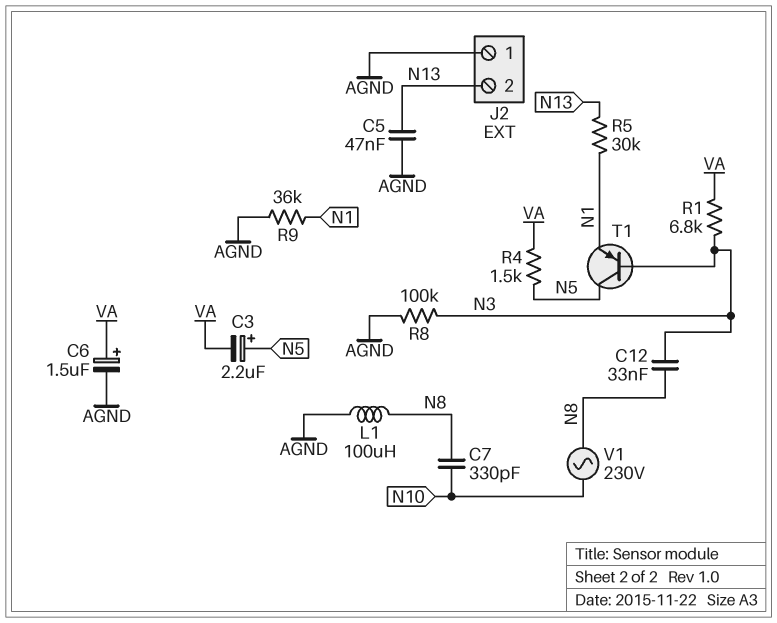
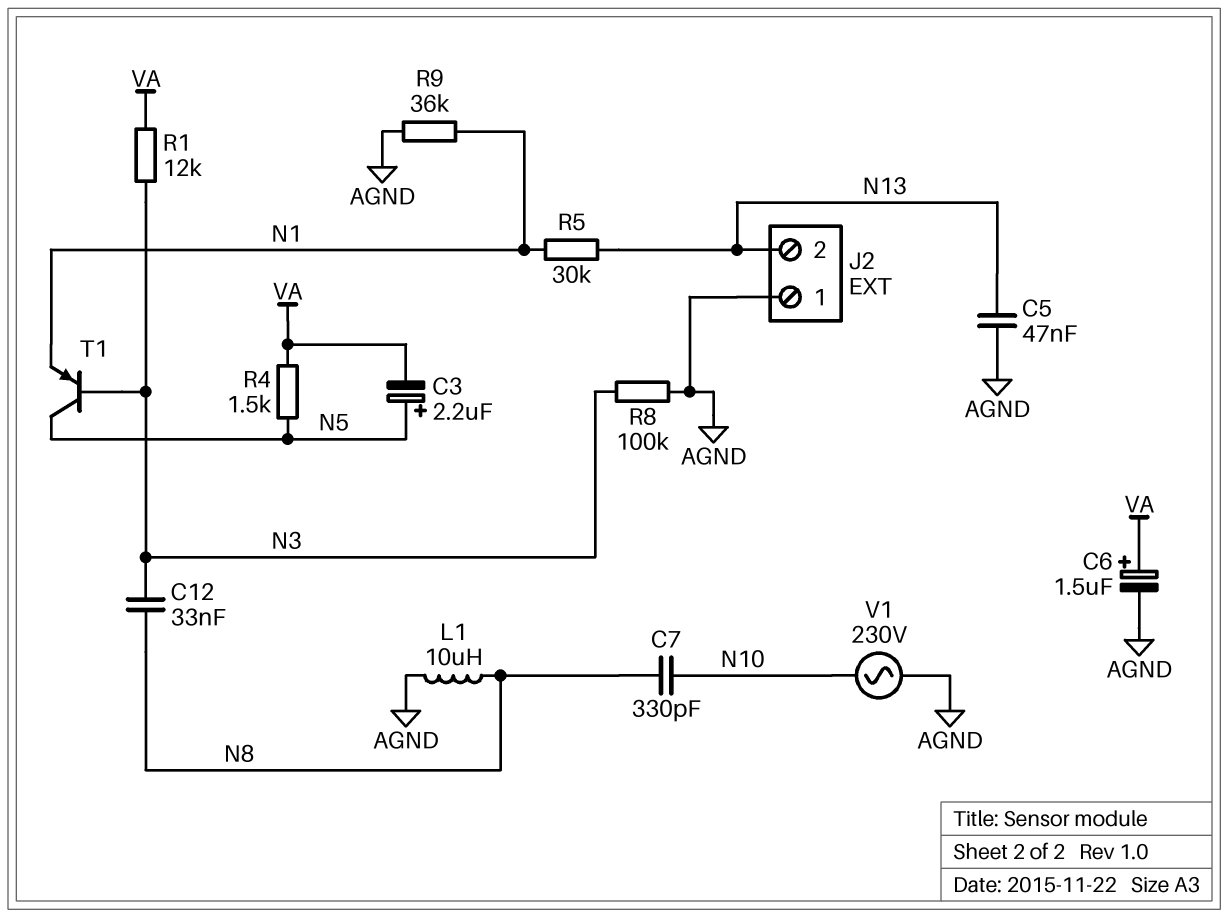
L1: 100uH (AGND, N8) -> 10uH (AGND, N8)
R1: 6.8k (N3, VA) -> 12k (N3, VA)
V1: AC 230V (N8, N10) -> AC 230V (AGND, N10)

